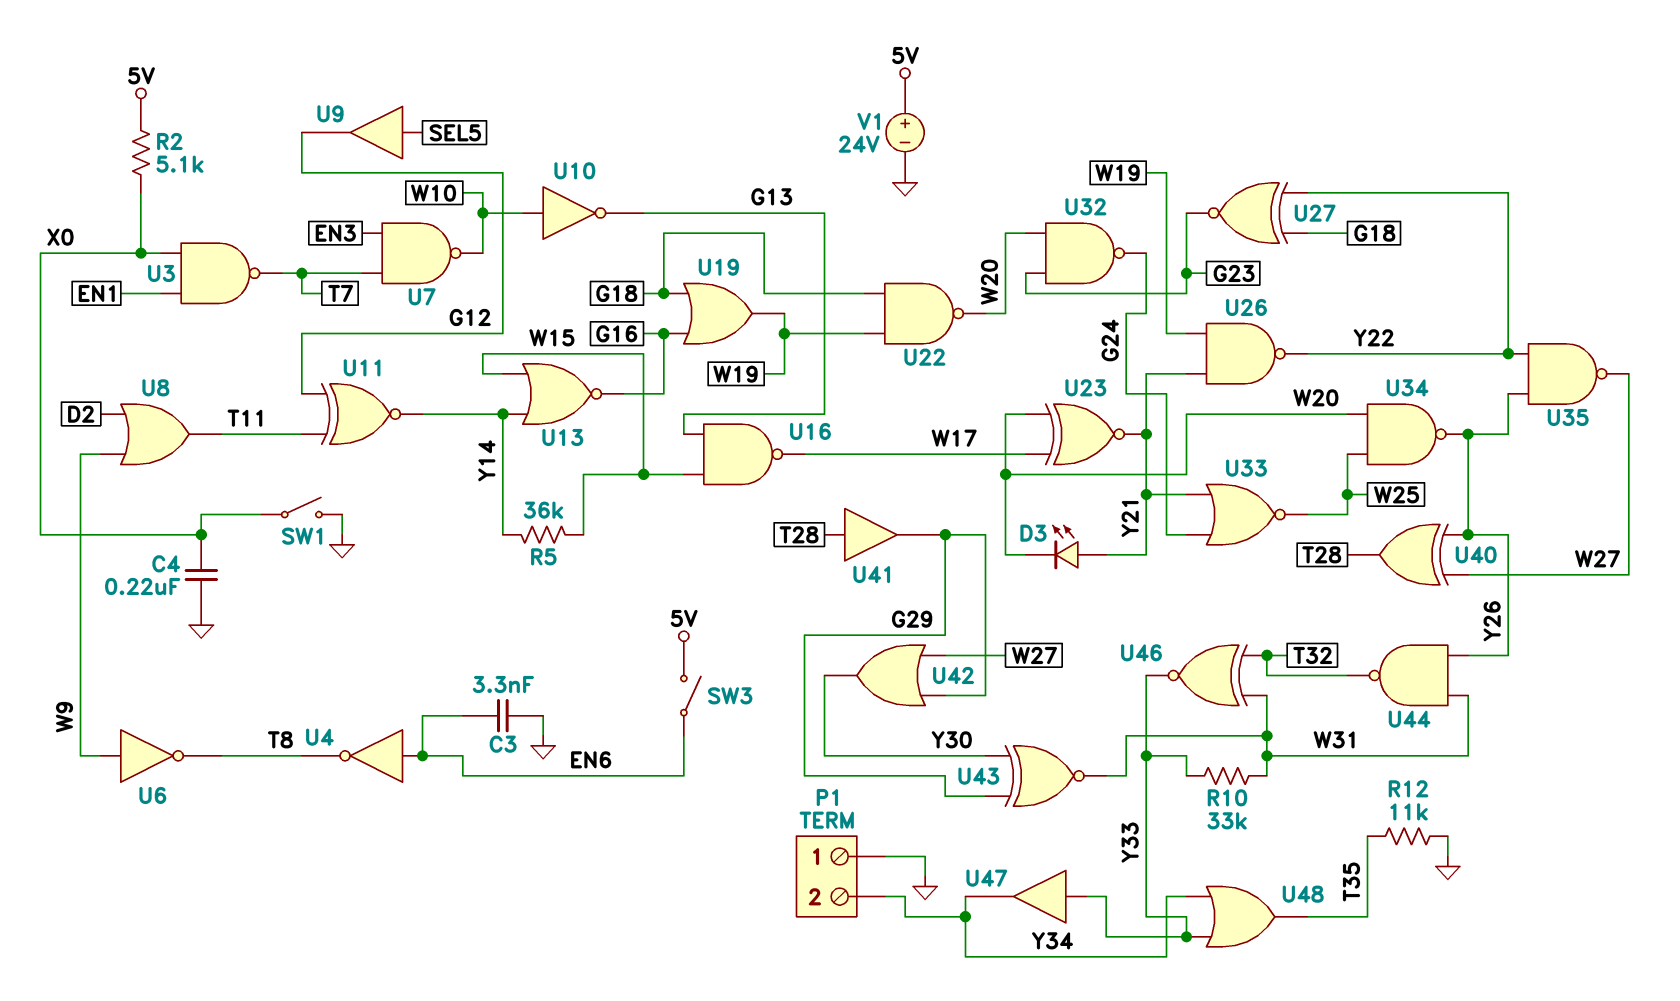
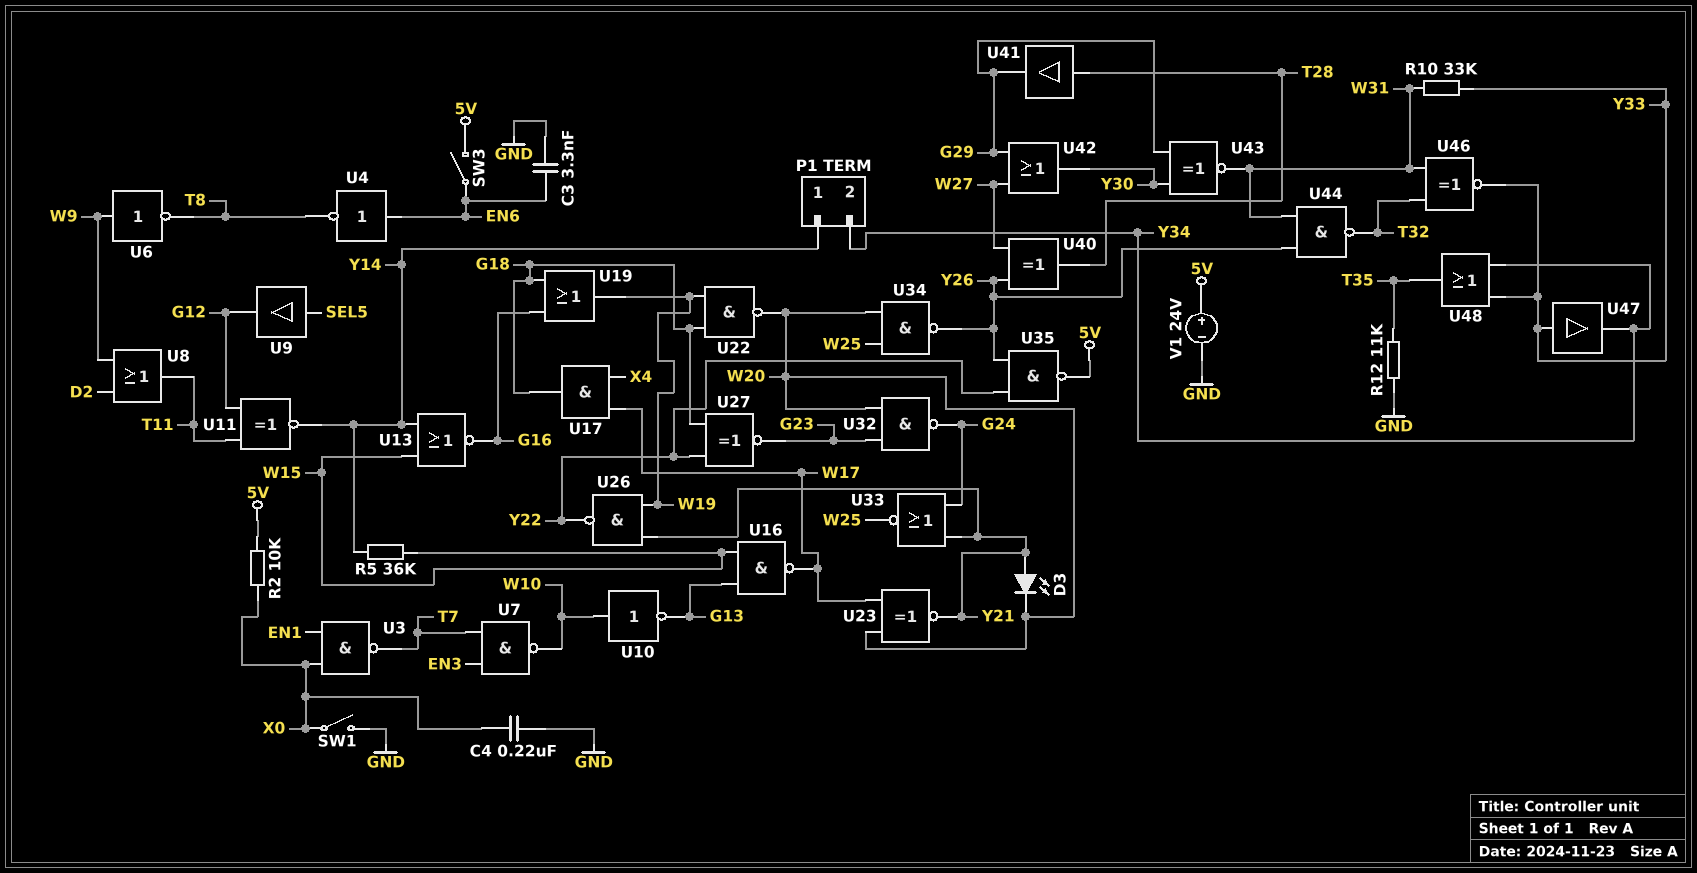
P1 pin 1: GND -> Y14
R2: 5.1k (5V, X0) -> 10k (5V, X0)
U17: none -> AND (in W17, in X4, out G18)
U35: NAND (in Y22, in Y26, out W27) -> NAND (in Y22, in Y26, out 5V)

